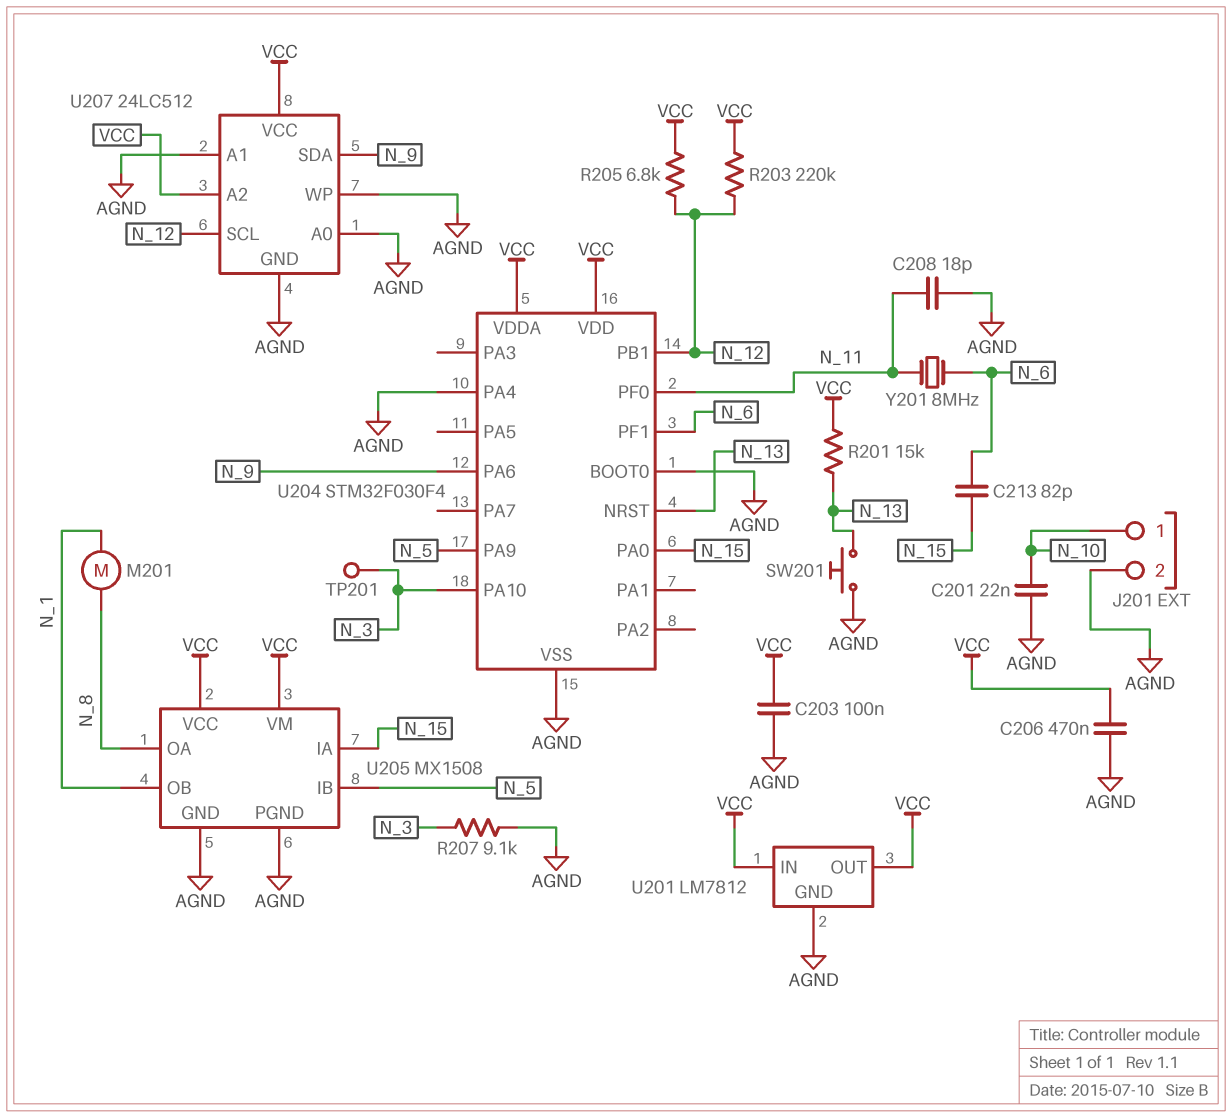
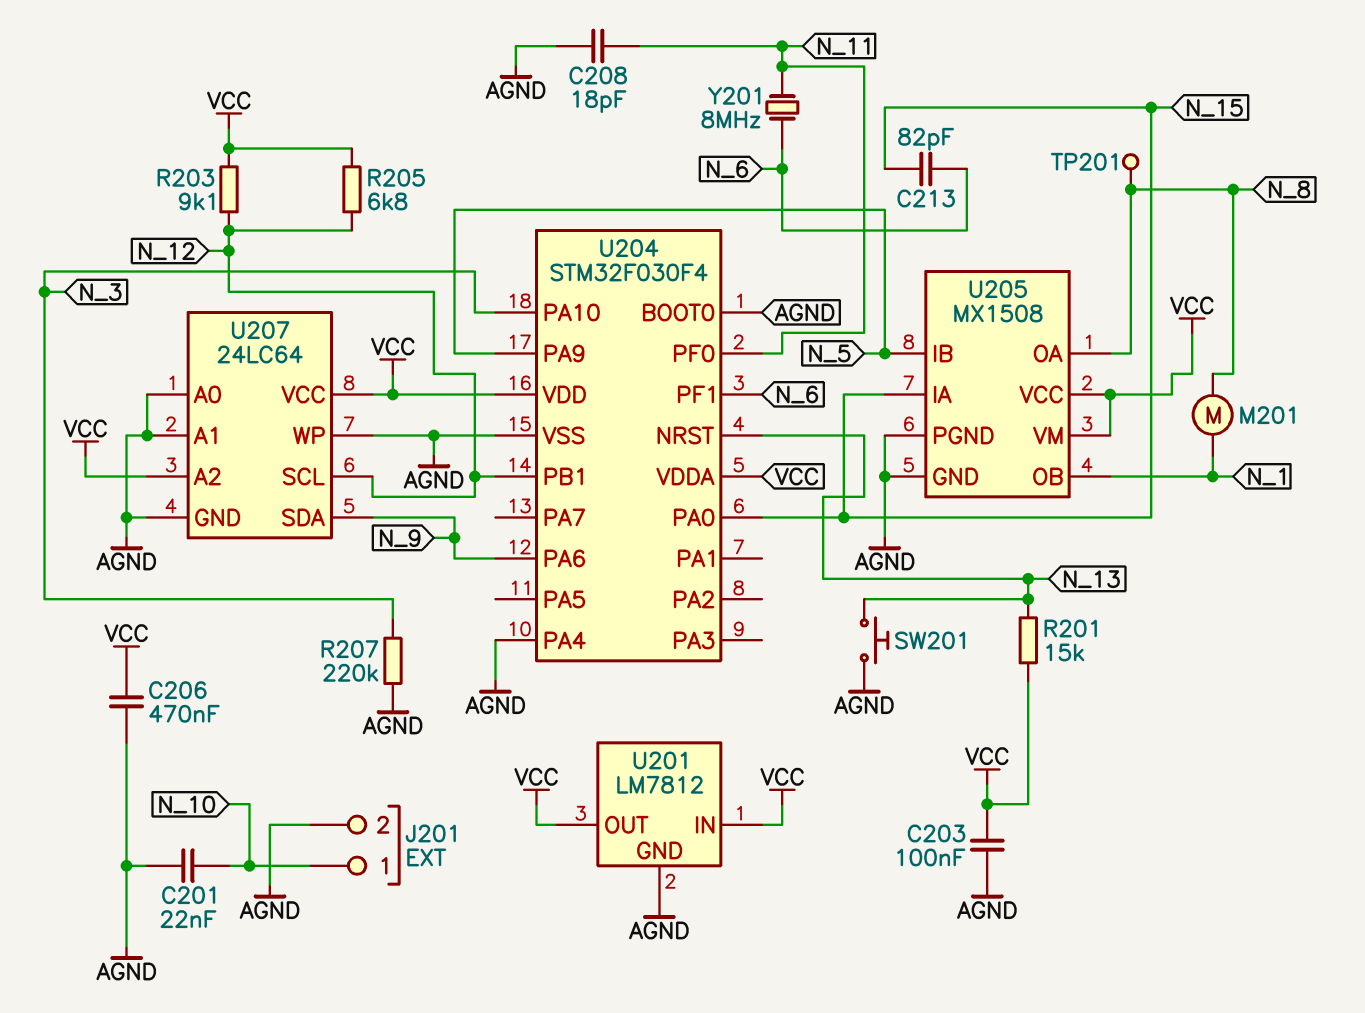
R203: 220k (N_12, VCC) -> 9.1k (N_12, VCC)
R207: 9.1k (AGND, N_3) -> 220k (AGND, N_3)
TP201: test point (N_3) -> test point (N_8)
U207: 24LC512 -> 24LC64

